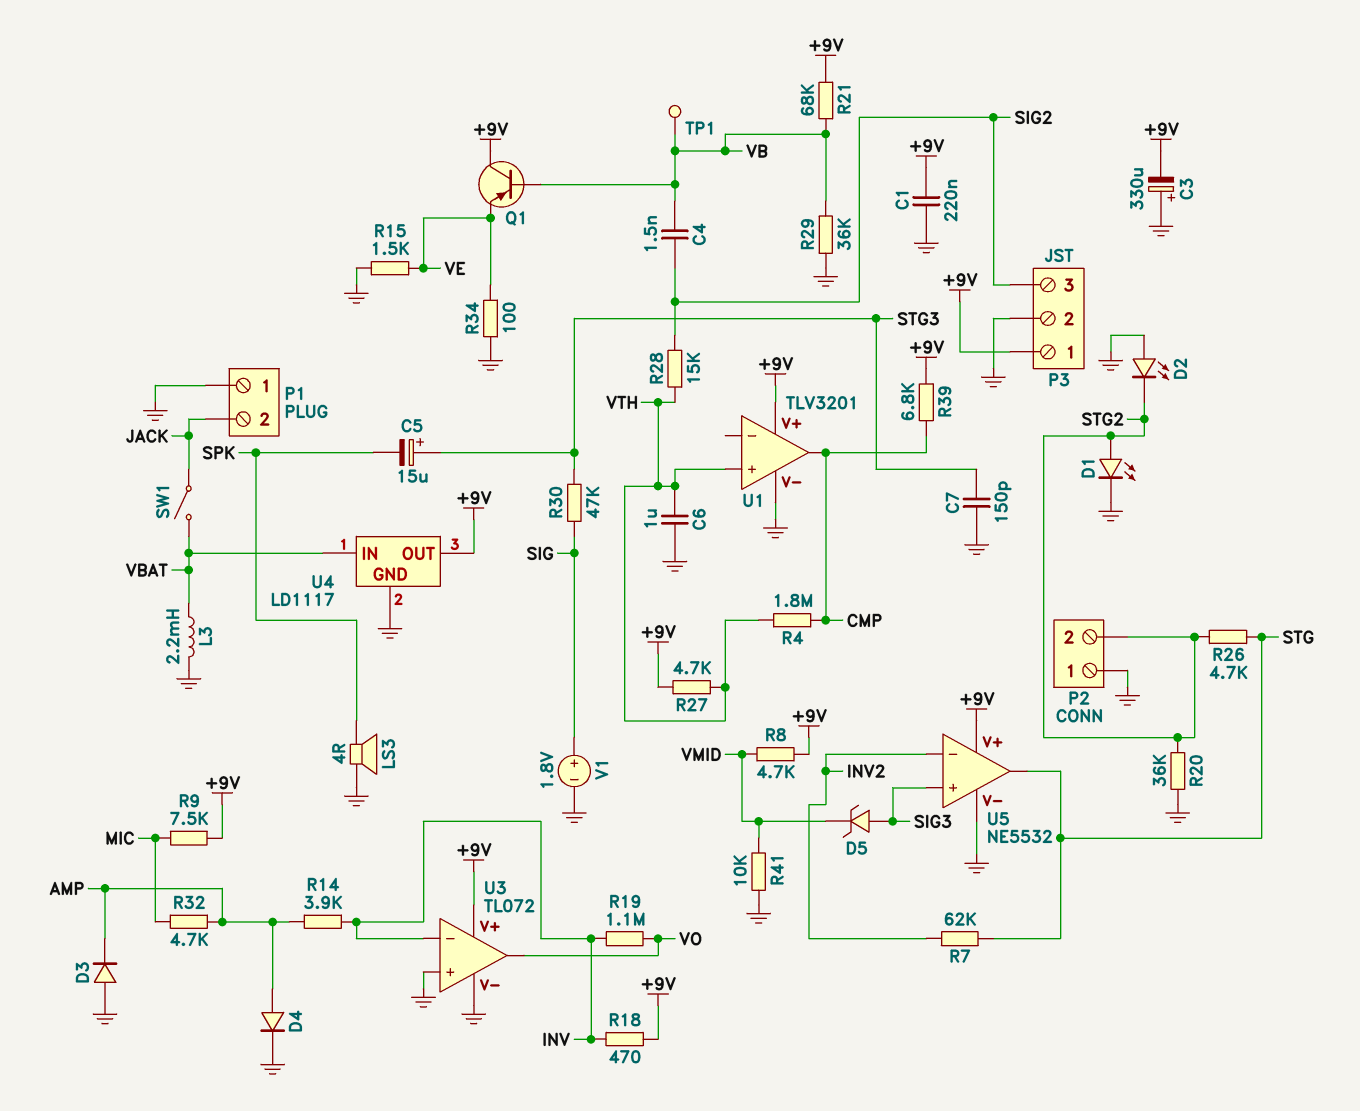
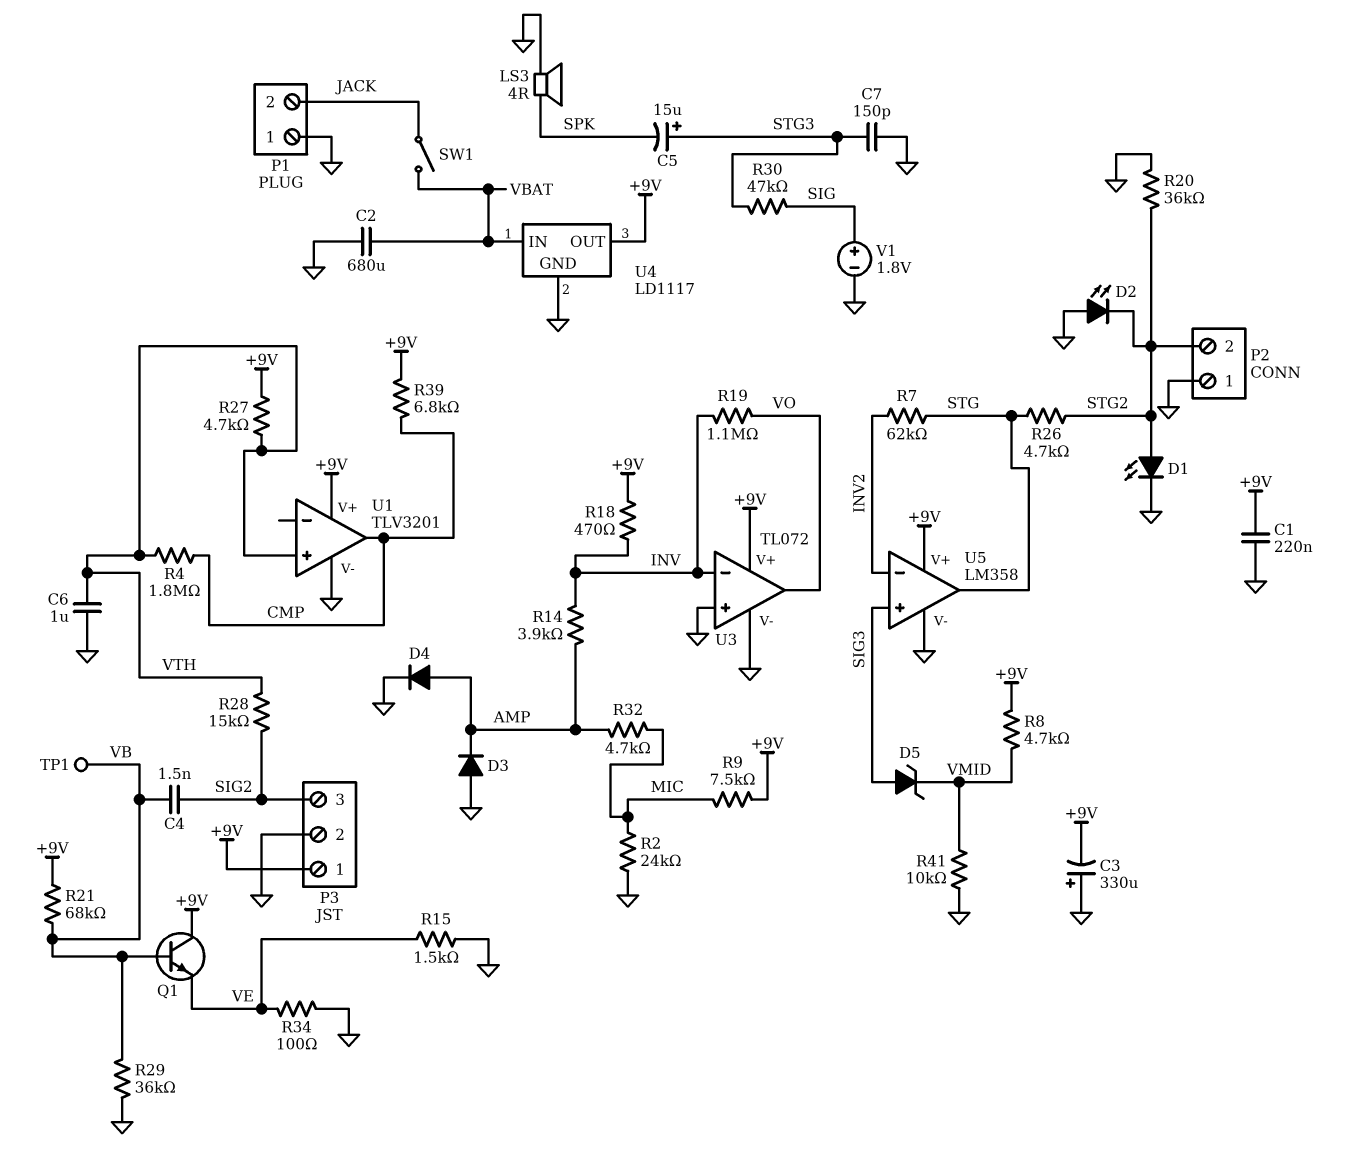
C2: none -> 680uF (GND, VBAT)
L3: 2.2mH (GND, VBAT) -> none
Q1: PNP (B VB, C +9V, E VE) -> NPN (B VB, C +9V, E VE)
R2: none -> 24k (GND, MIC)
U5: NE5532 -> LM358

